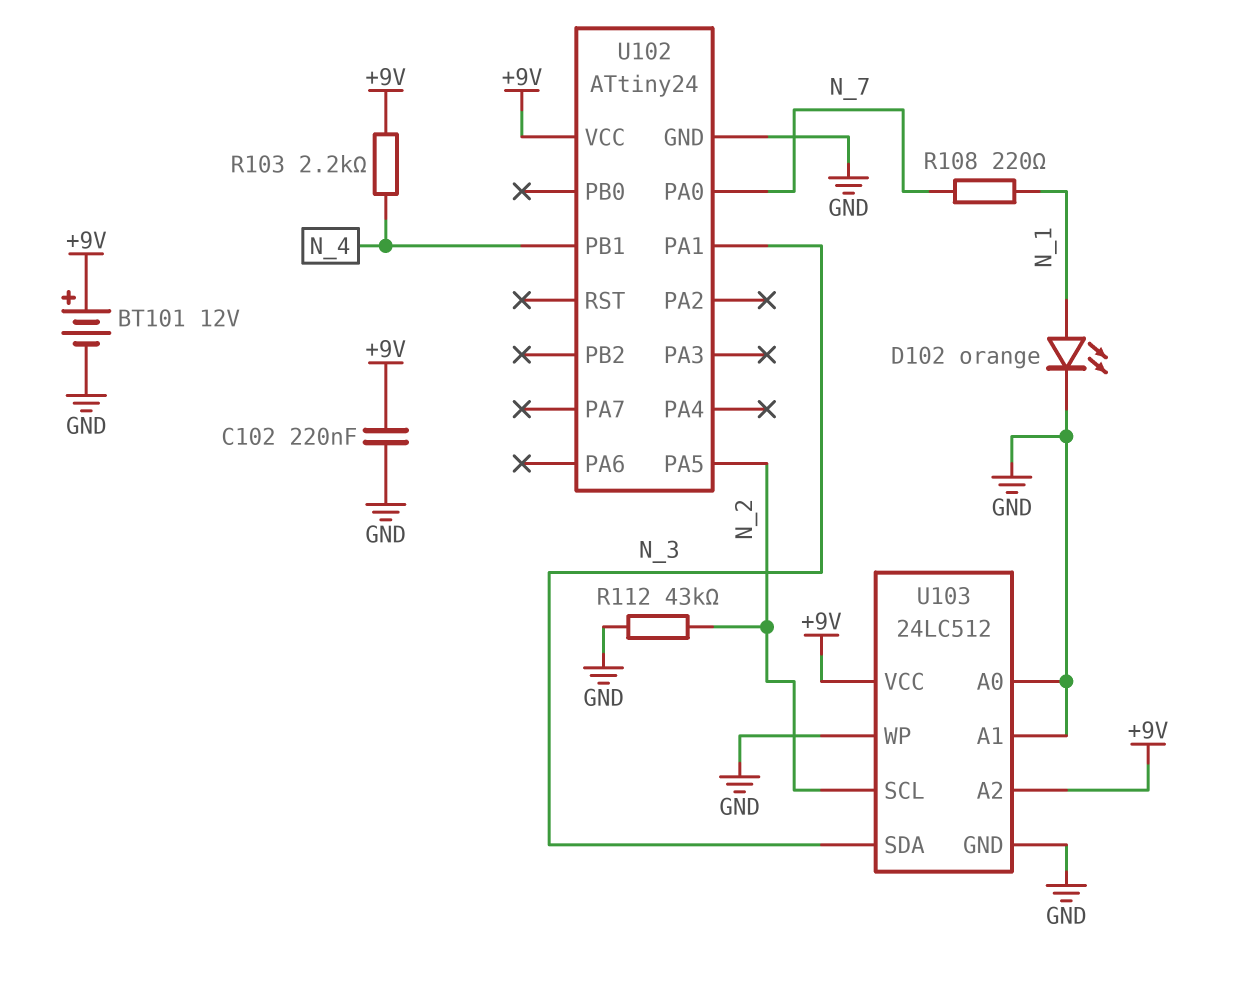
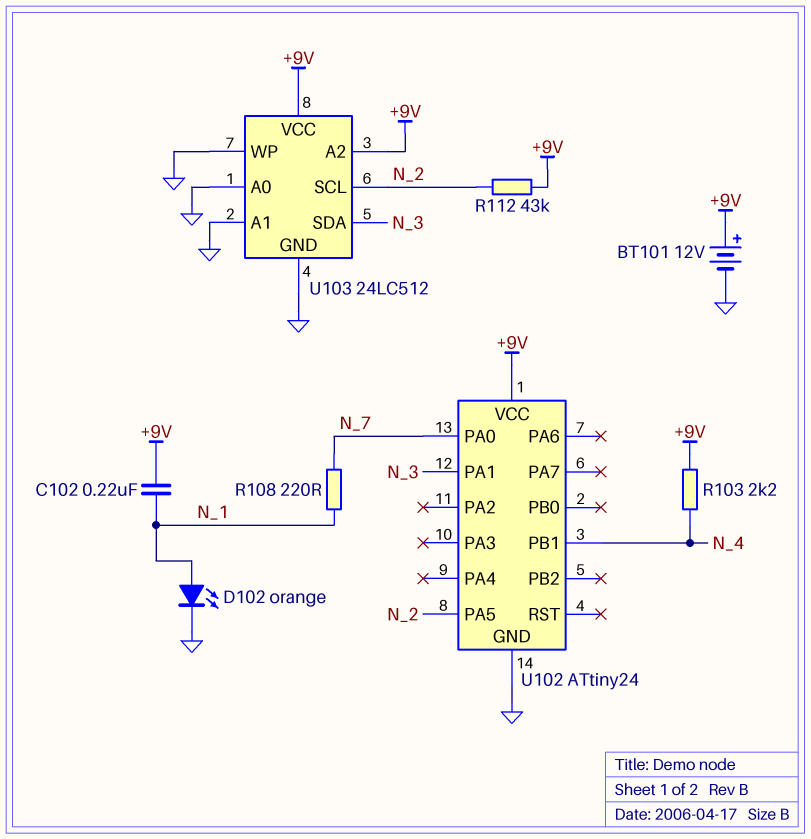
C102: 220nF (+9V, GND) -> 220nF (+9V, N_1)
R112: 43k (GND, N_2) -> 43k (+9V, N_2)

